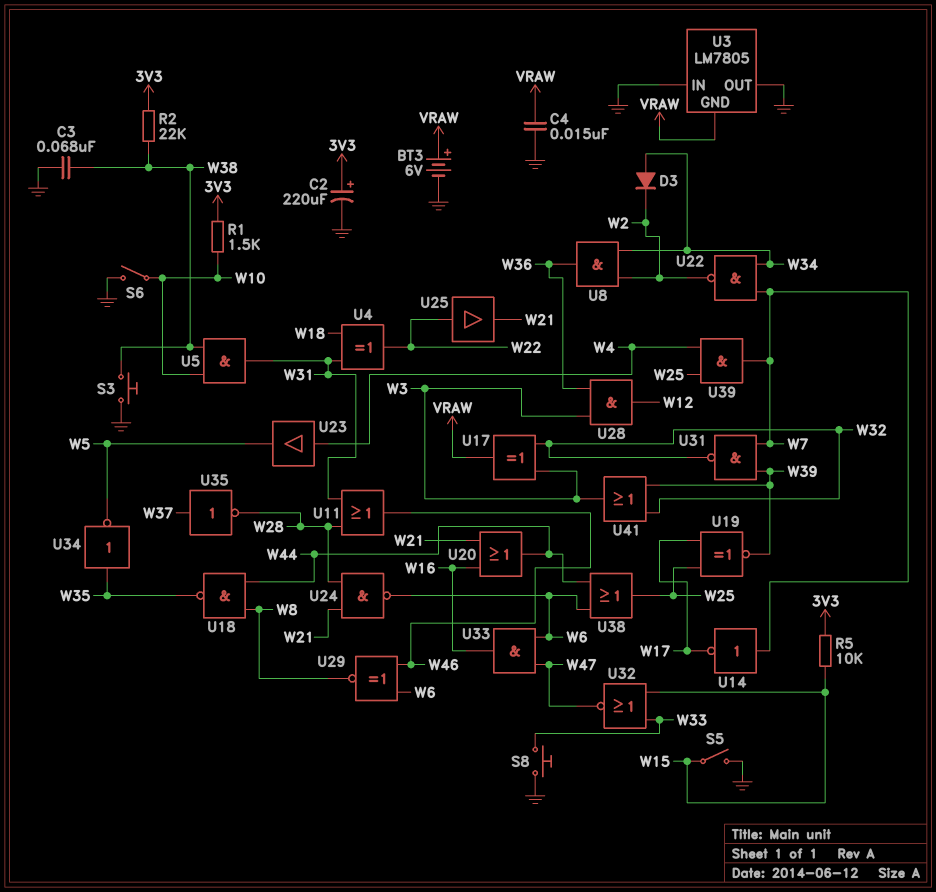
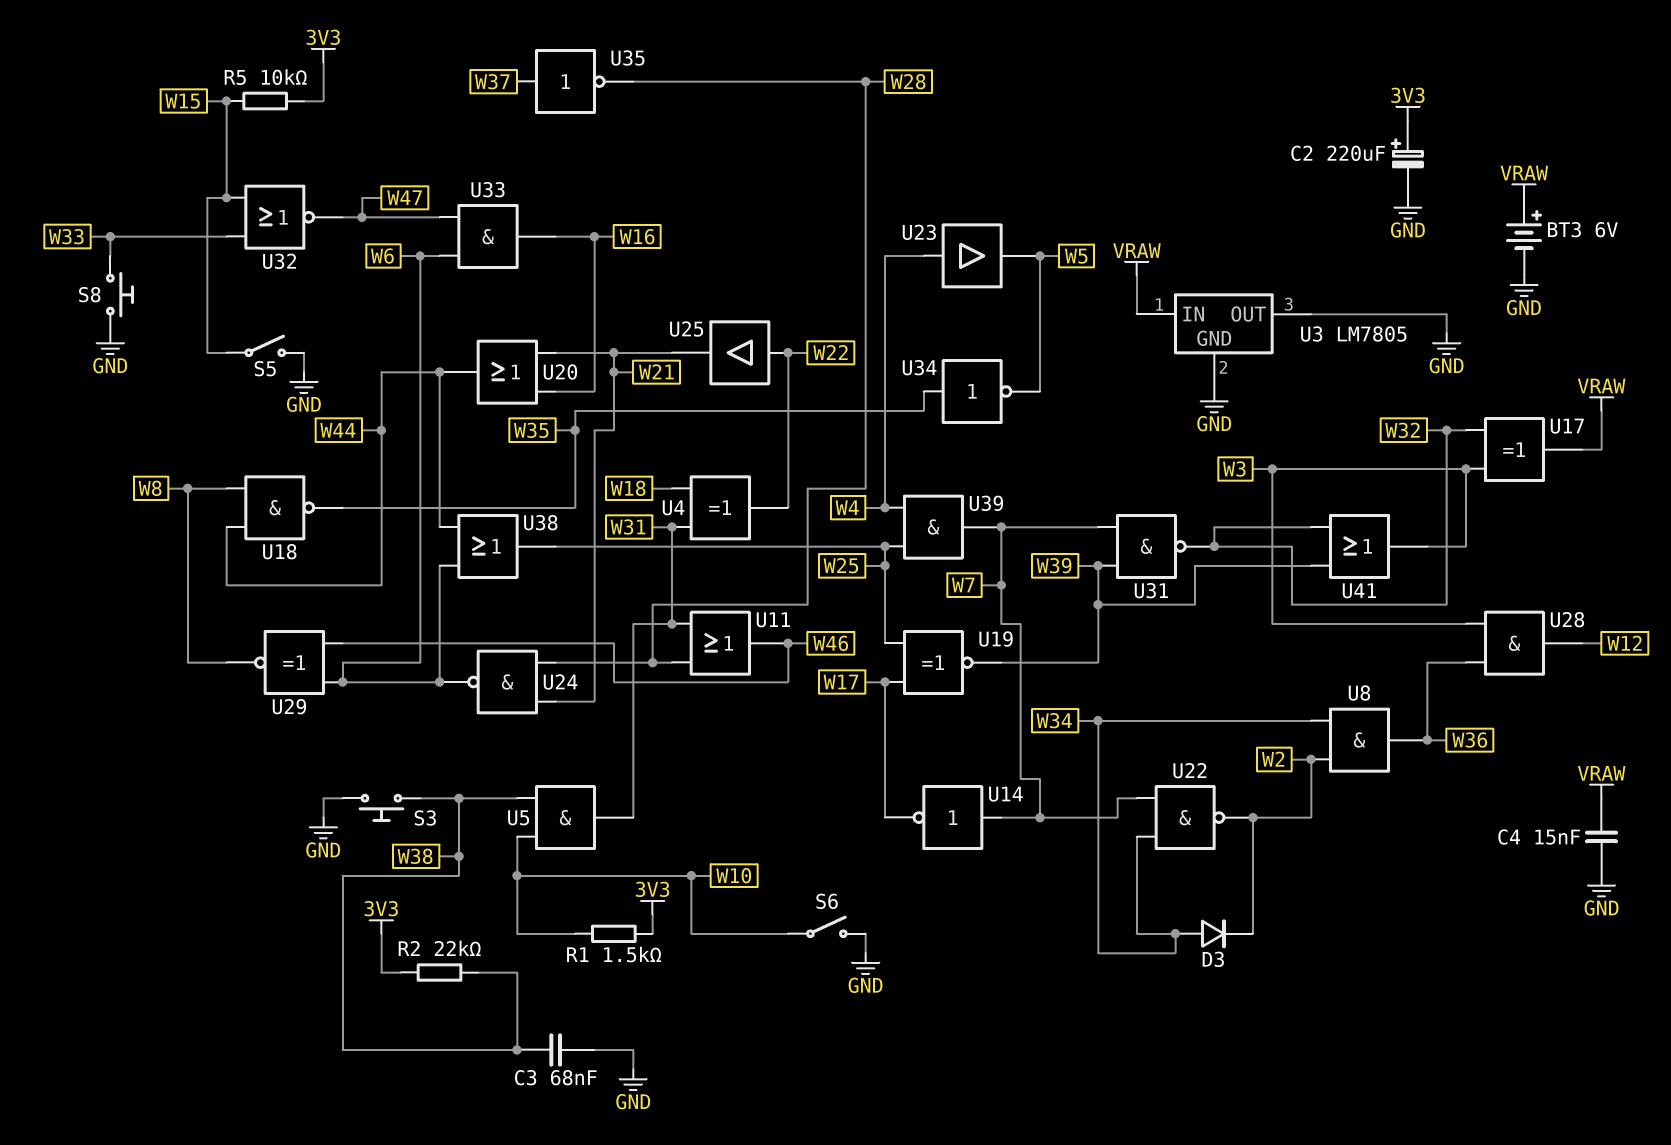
U3 pin GND: VRAW -> GND
U3 pin IN: GND -> VRAW

